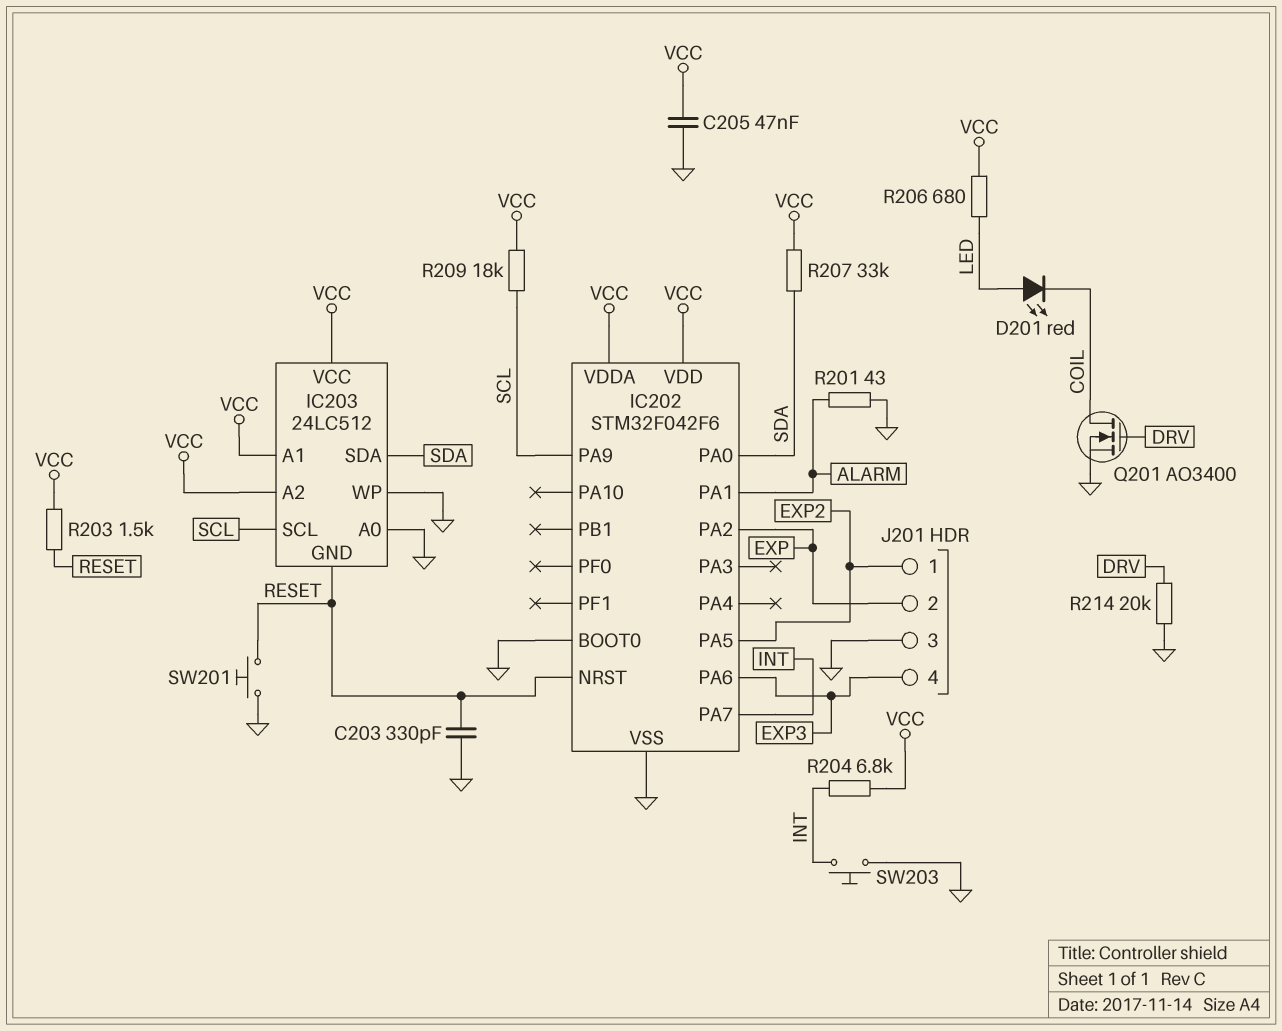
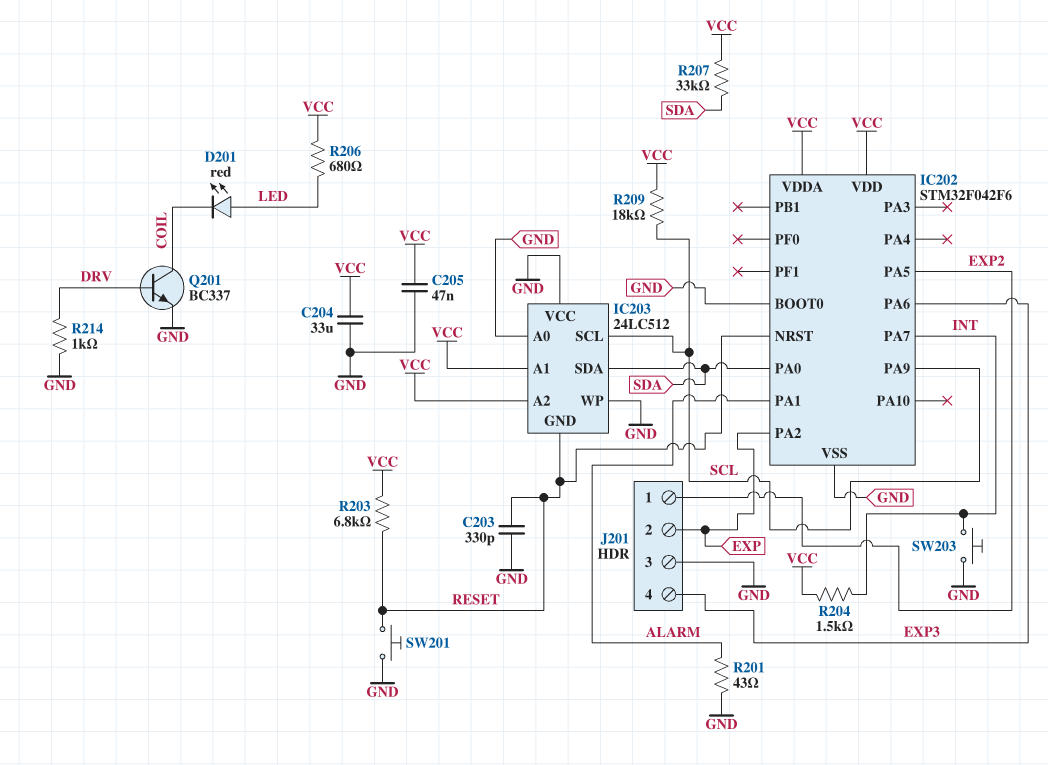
C204: none -> 33uF (GND, VCC)
IC203 pin VCC: VCC -> GND
Q201: NMOS AO3400 (G DRV, D COIL, S GND) -> NPN BC337 (B DRV, C COIL, E GND)
R203: 1.5k (RESET, VCC) -> 6.8k (RESET, VCC)
R204: 6.8k (INT, VCC) -> 1.5k (INT, VCC)
R214: 20k (DRV, GND) -> 1k (DRV, GND)

